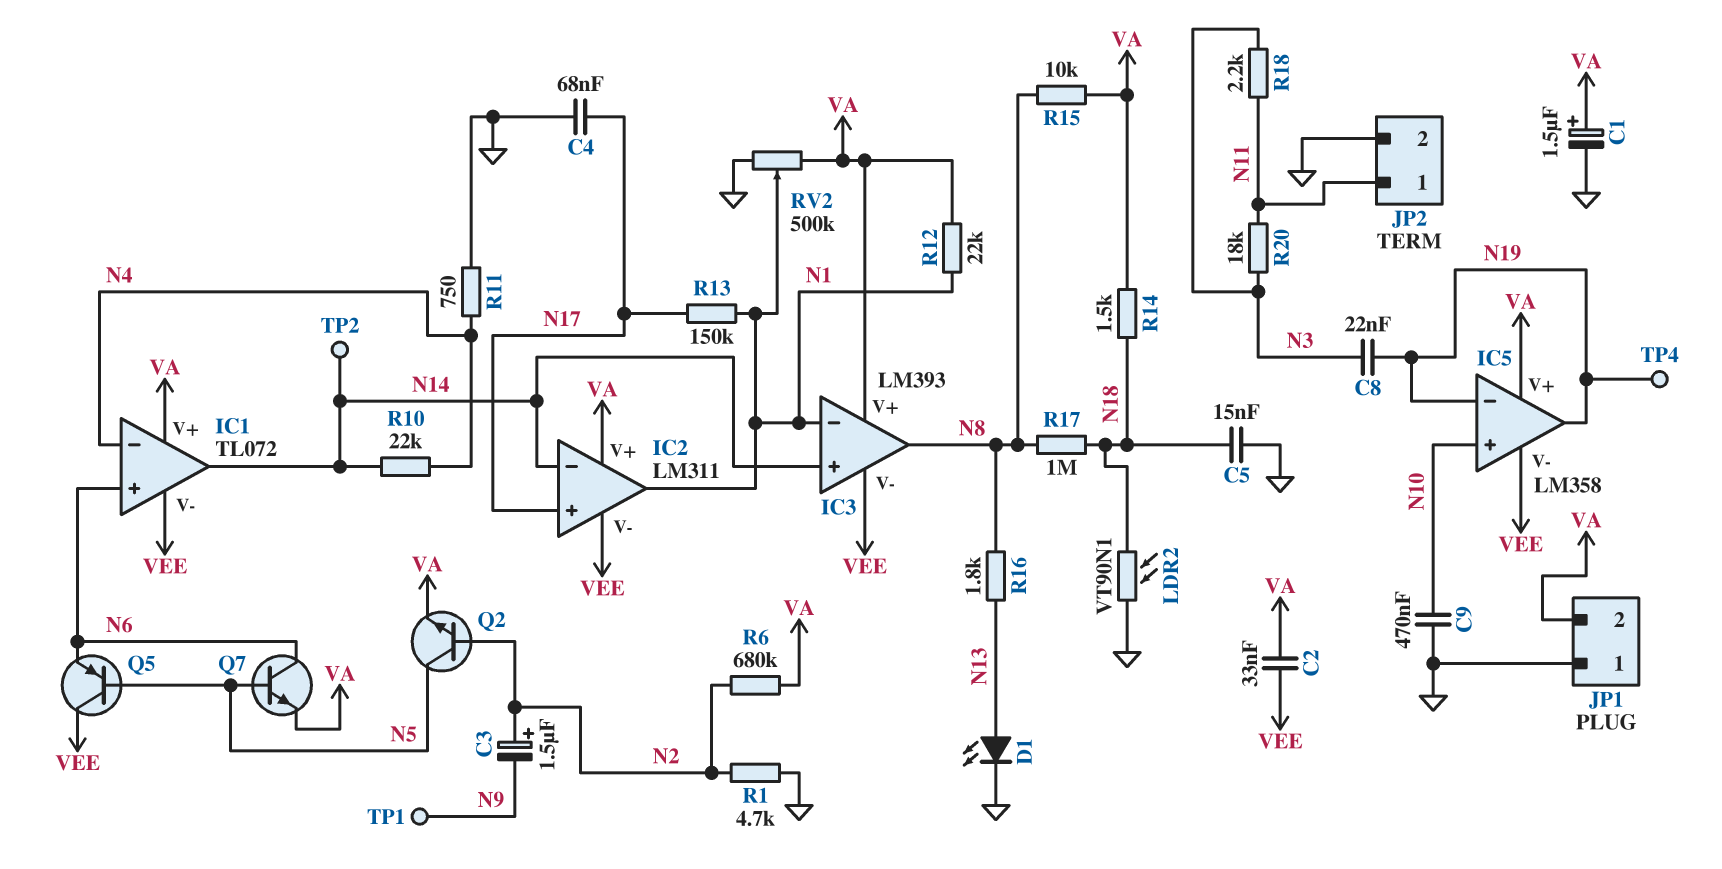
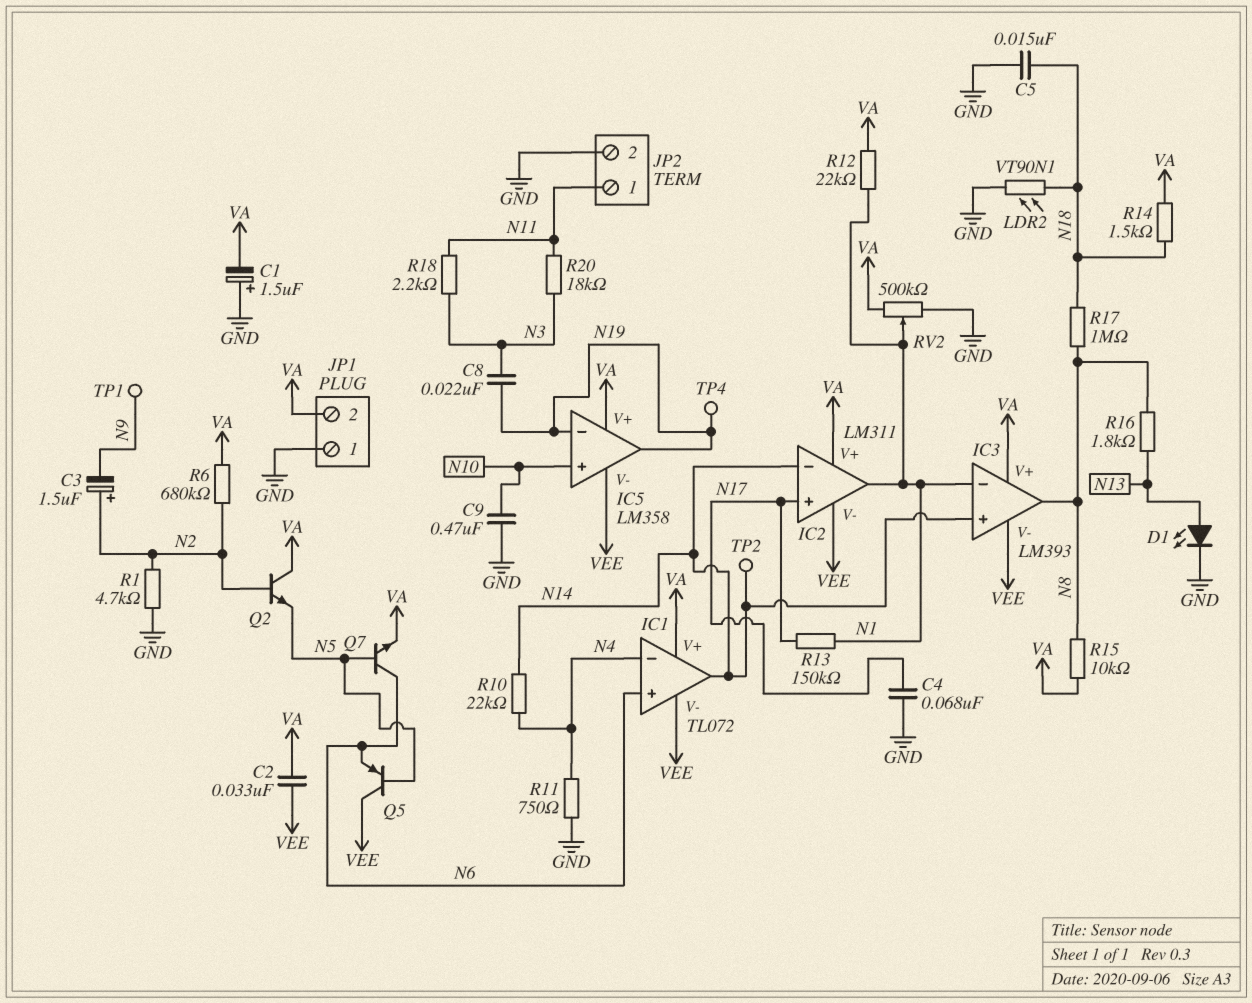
C1: 1.5uF (plus VA, minus GND) -> 1.5uF (plus GND, minus VA)
Q2: NPN (B N2, C N5, E VA) -> NPN (B N2, C VA, E N5)

